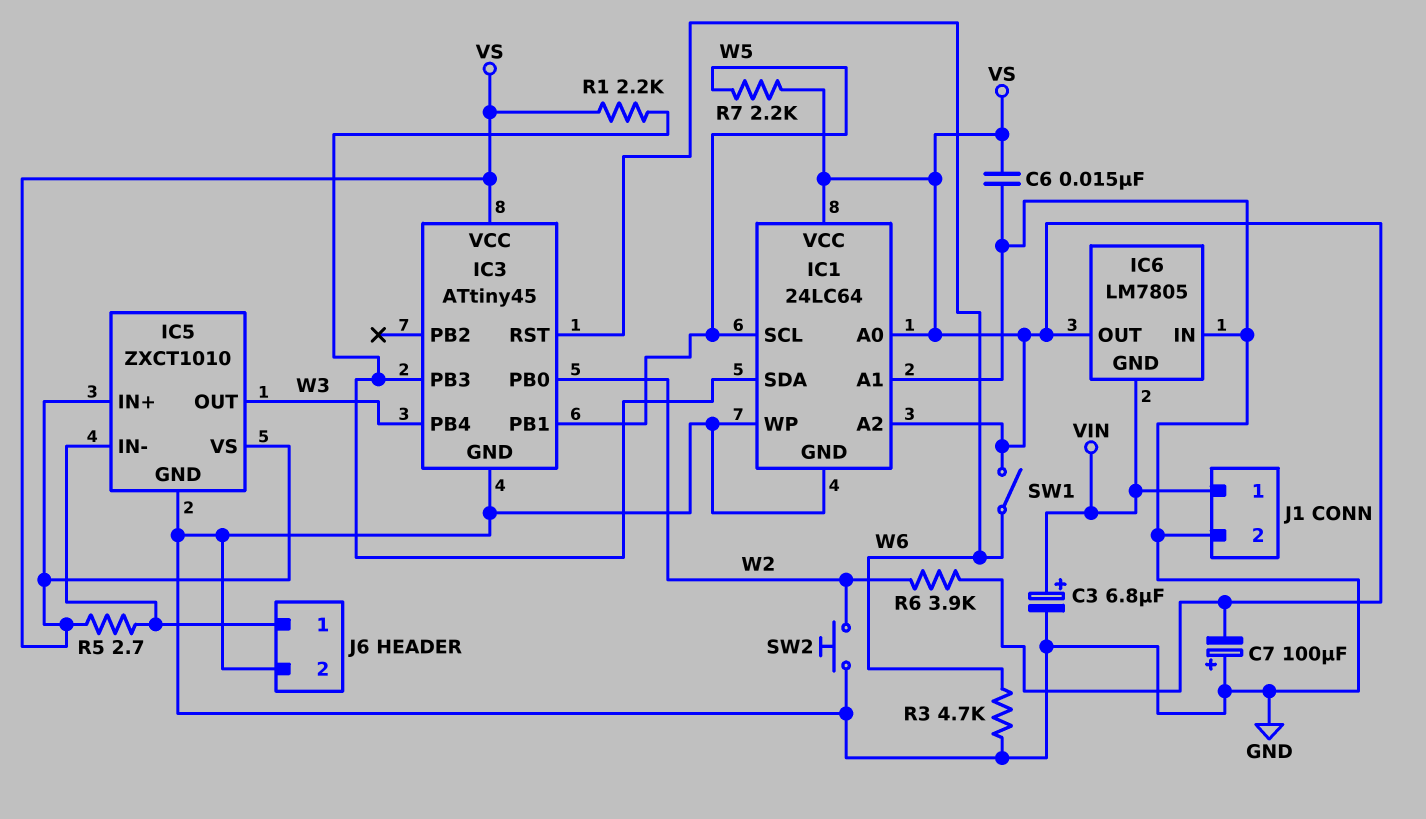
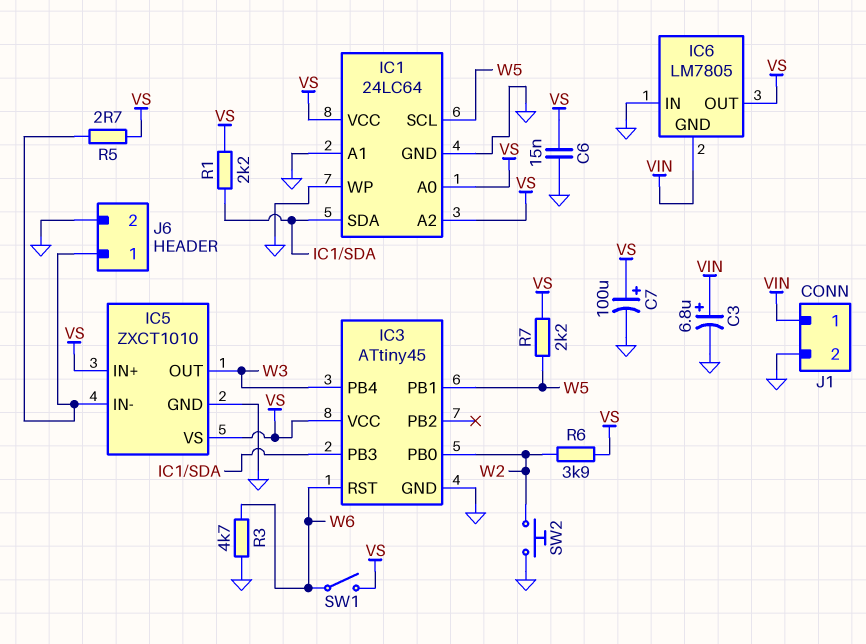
C7: 100uF (plus GND, minus VS) -> 100uF (plus VS, minus GND)

